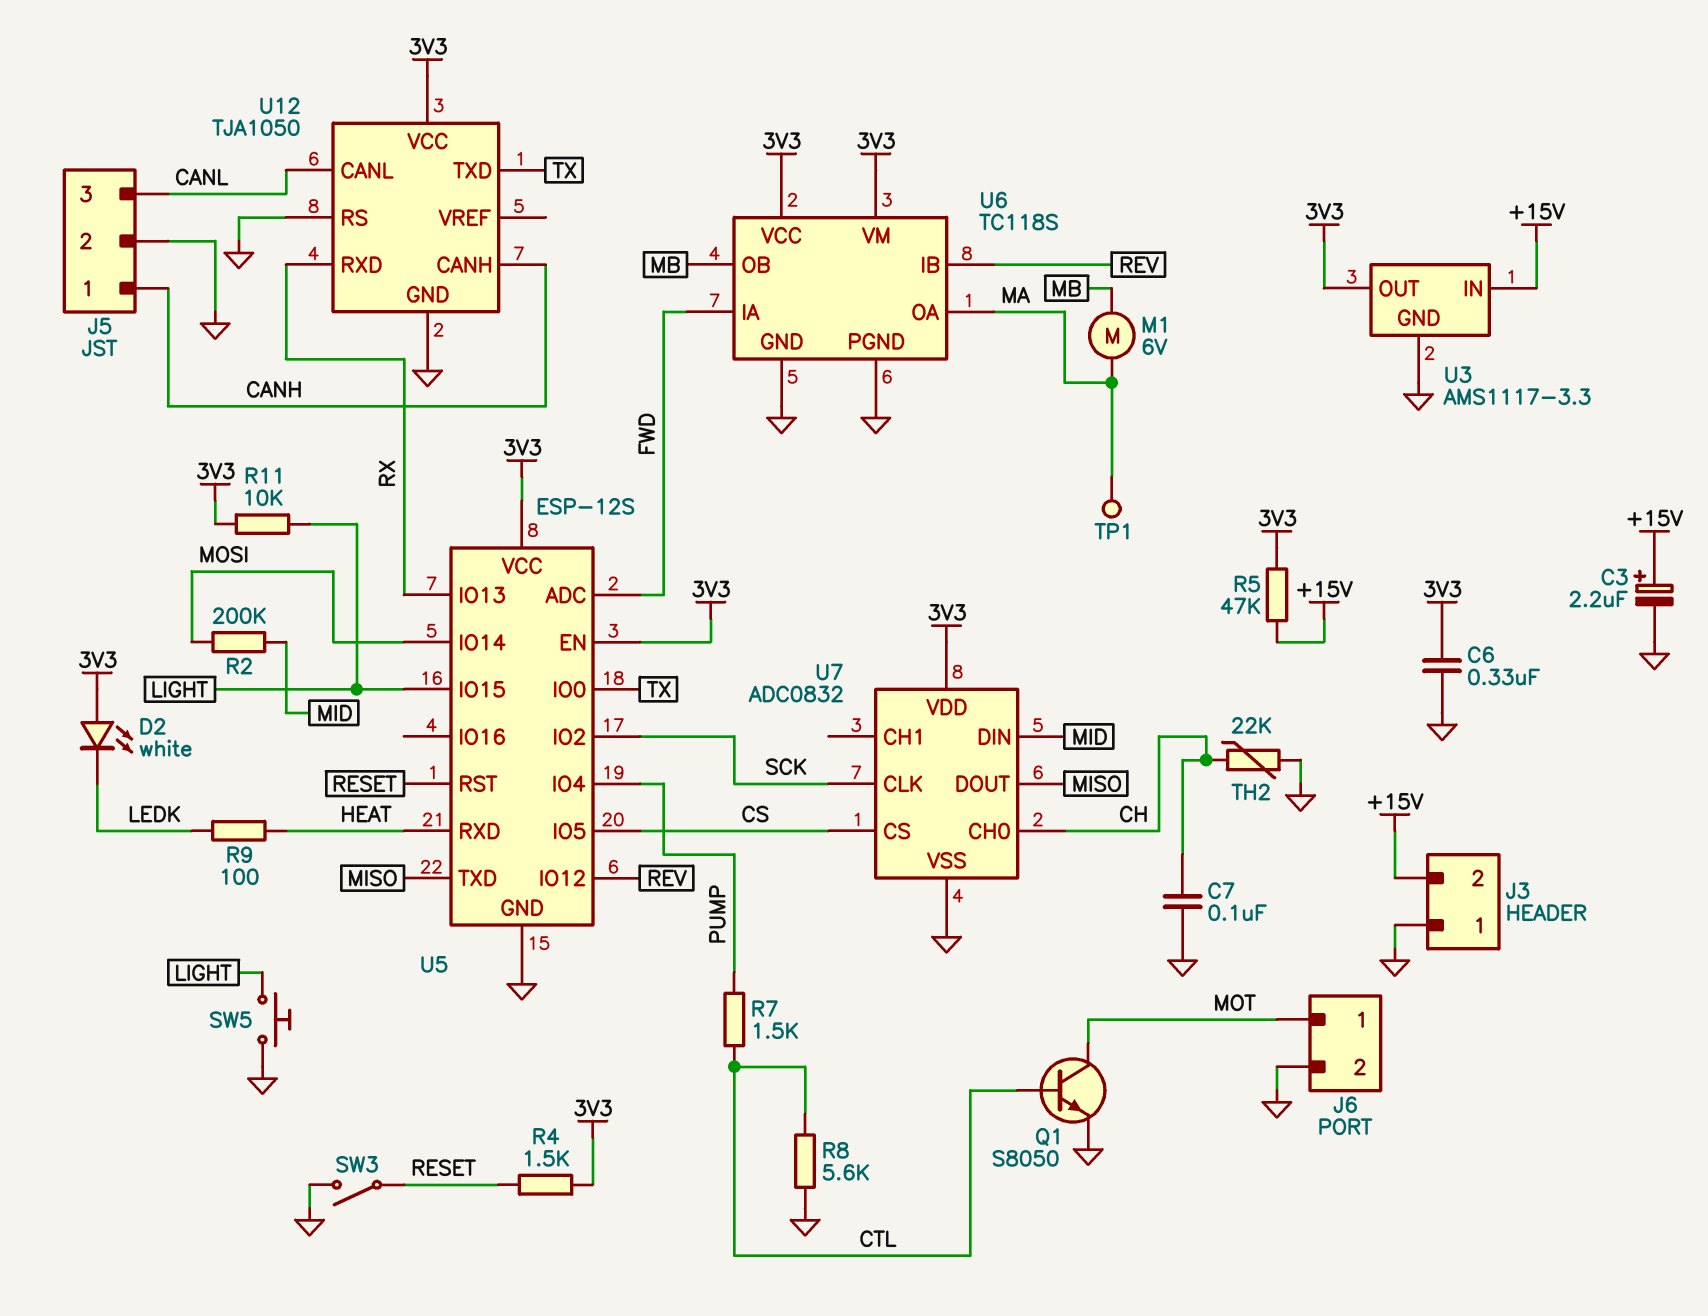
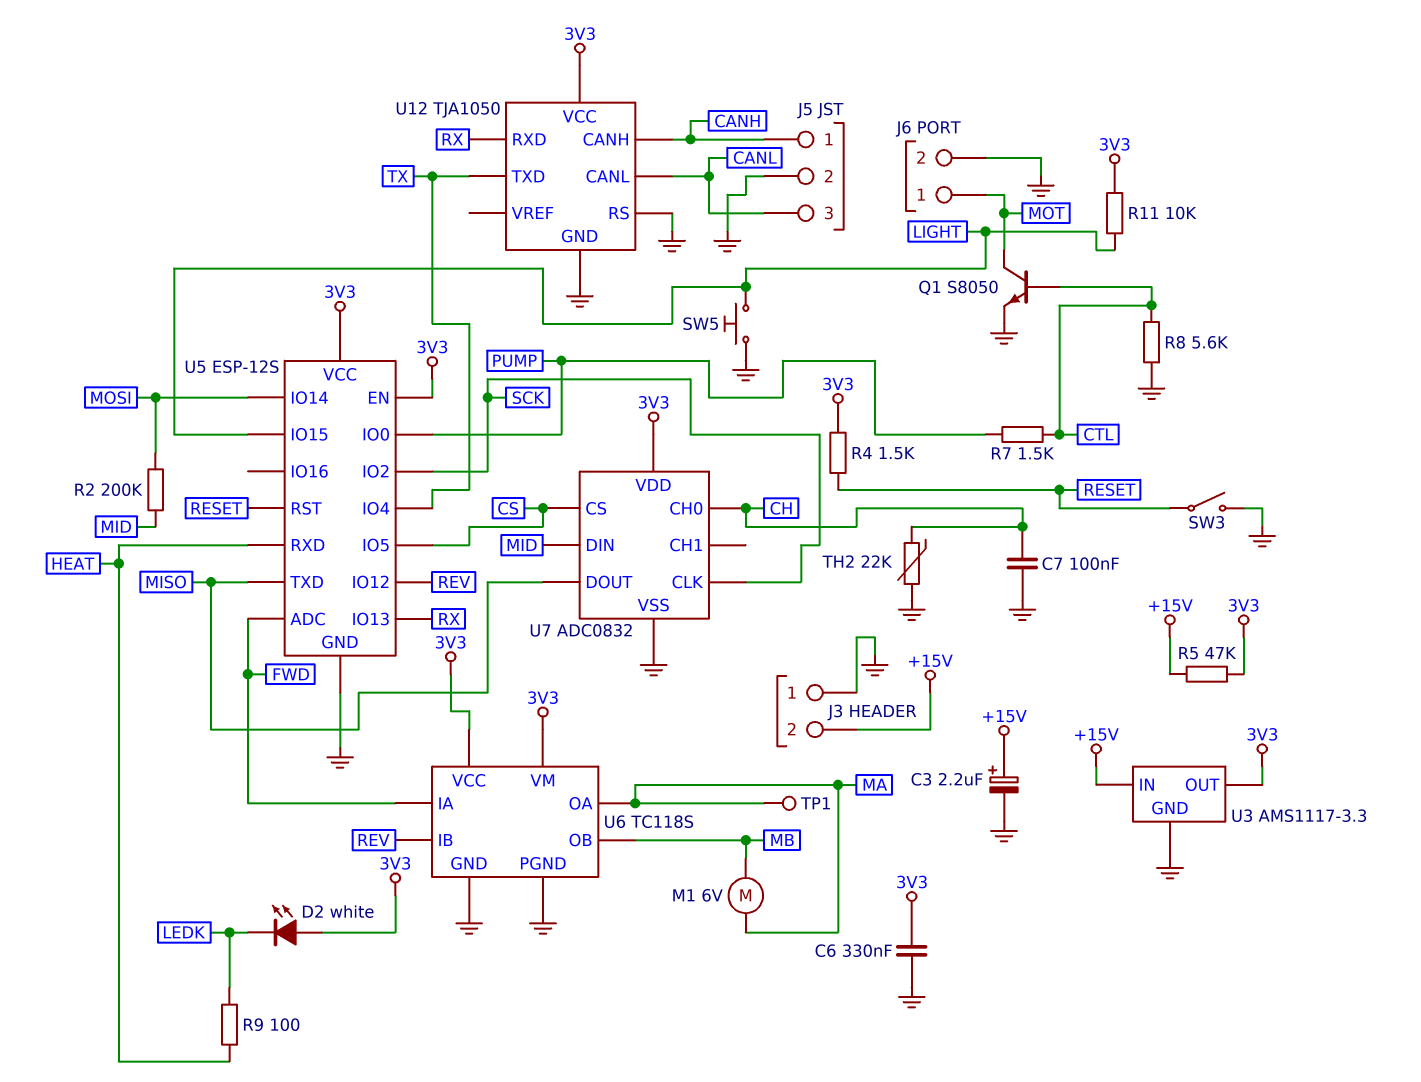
U5 pin IO0: TX -> PUMP
U5 pin IO4: PUMP -> TX

